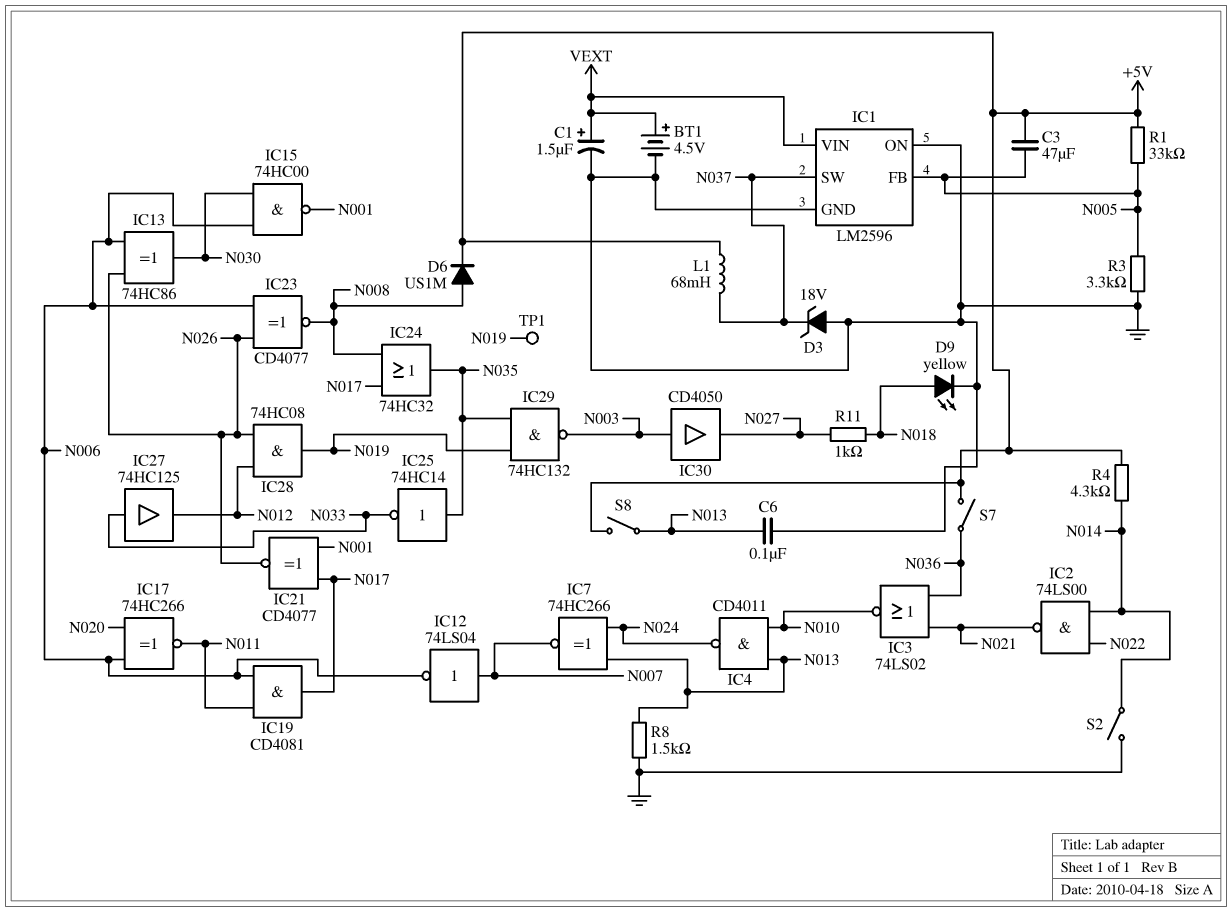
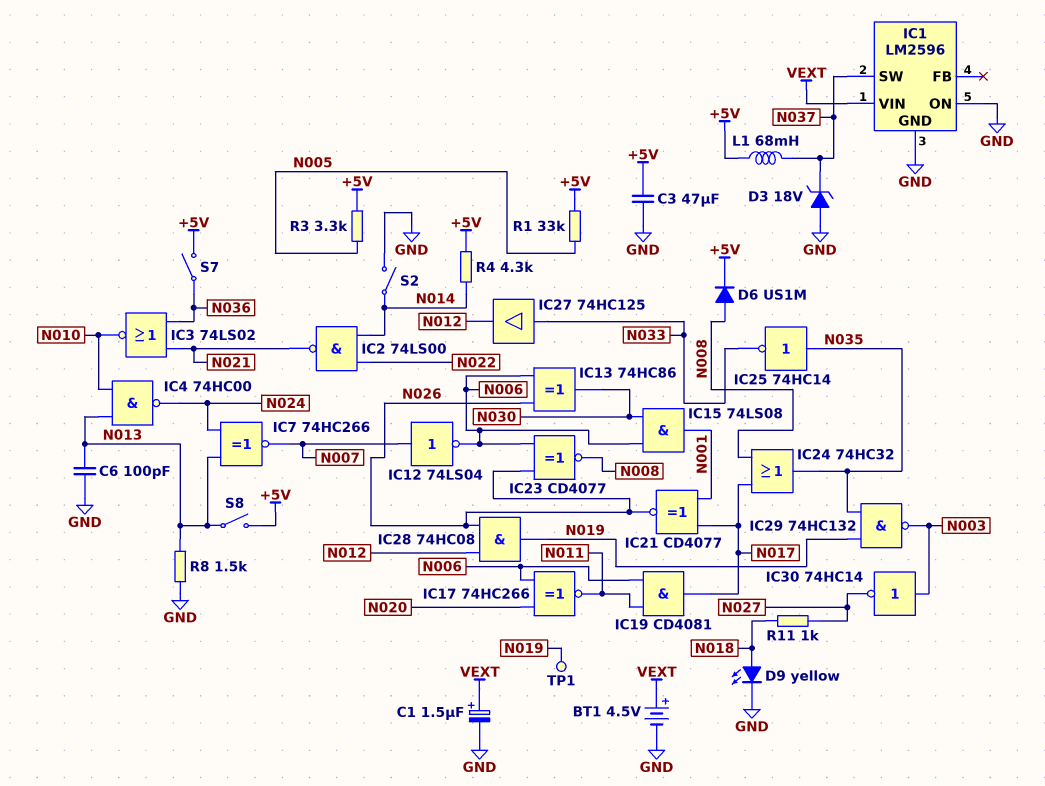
C3: 47uF (+5V, N005) -> 47uF (+5V, GND)
C6: 100nF (GND, N013) -> 100pF (GND, N013)
IC1 pin FB: N005 -> none
IC4: NAND CD4011 (in N010, in N013, out N024) -> NAND 74HC00 (in N010, in N013, out N024)
IC15: NAND 74HC00 (in N006, in N030, out N001) -> AND 74LS08 (in N006, in N030, out N001)
IC30: buffer CD4050 (in N003, out N027) -> NOT 74HC14 (in N003, out N027)
R3: 3.3k (GND, N005) -> 3.3k (+5V, N005)

